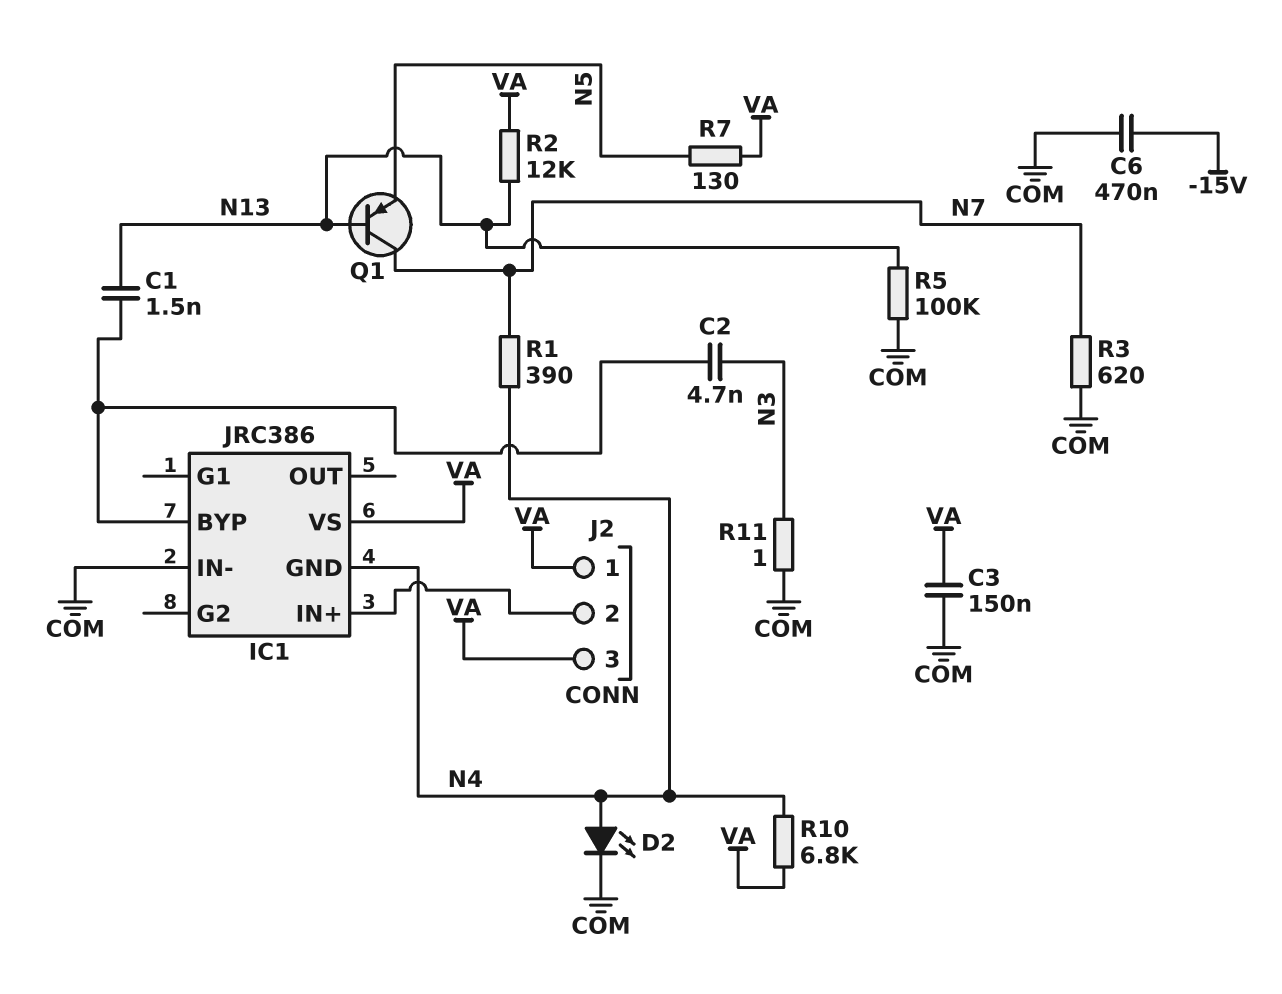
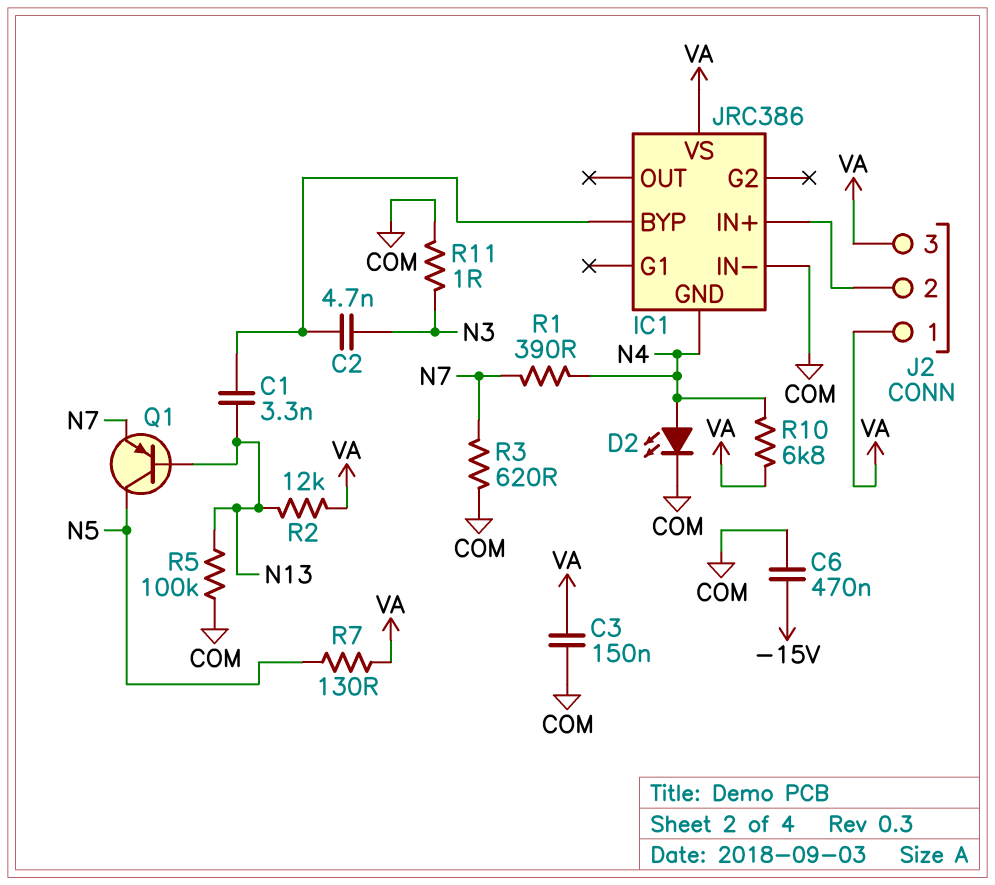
C1: 1.5nF (IC1/BYP, N13) -> 3.3nF (IC1/BYP, N13)
Q1: PNP (B N13, C N7, E N5) -> PNP (B N13, C N5, E N7)

